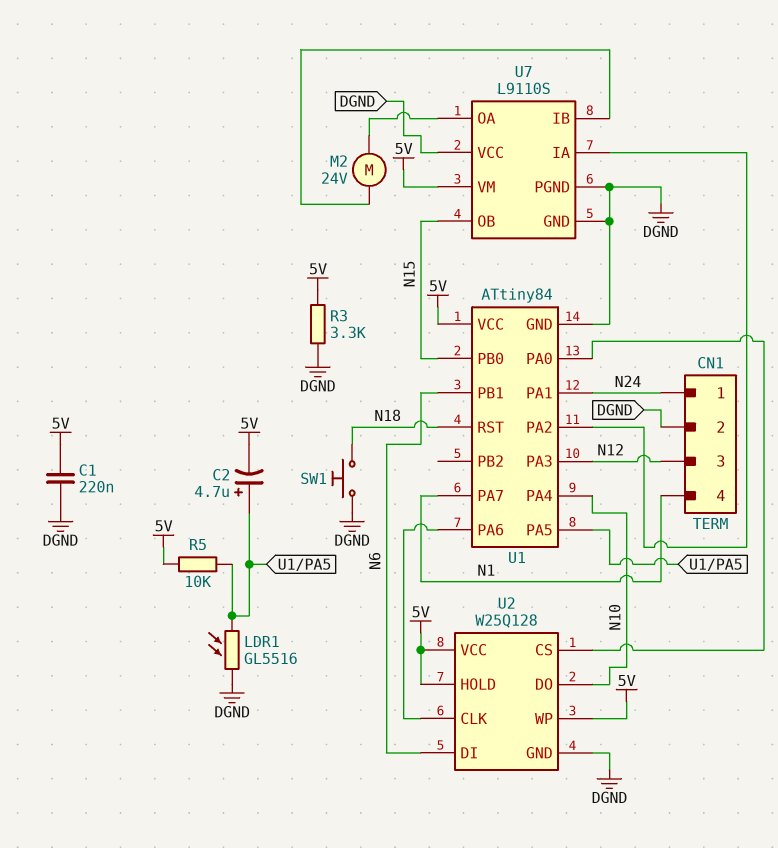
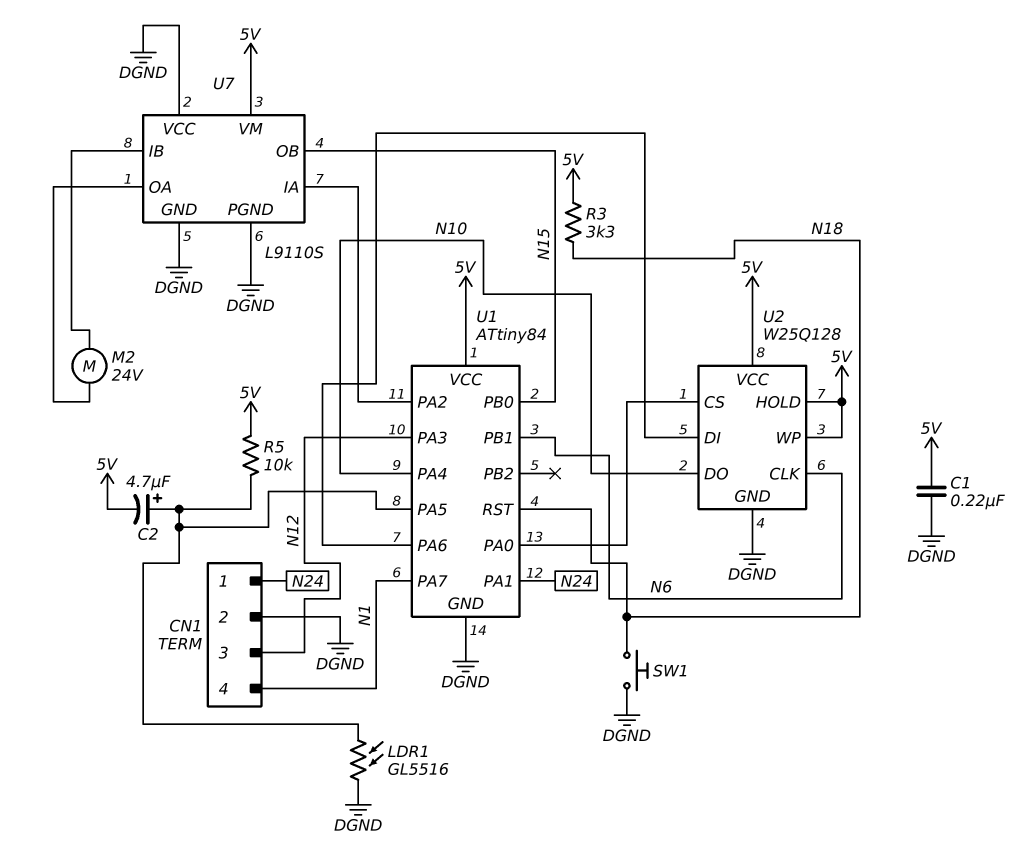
R3: 3.3k (5V, DGND) -> 3.3k (5V, N18)
U2 pin CLK: U1/PA6 -> N6
U2 pin DI: N6 -> U1/PA6

